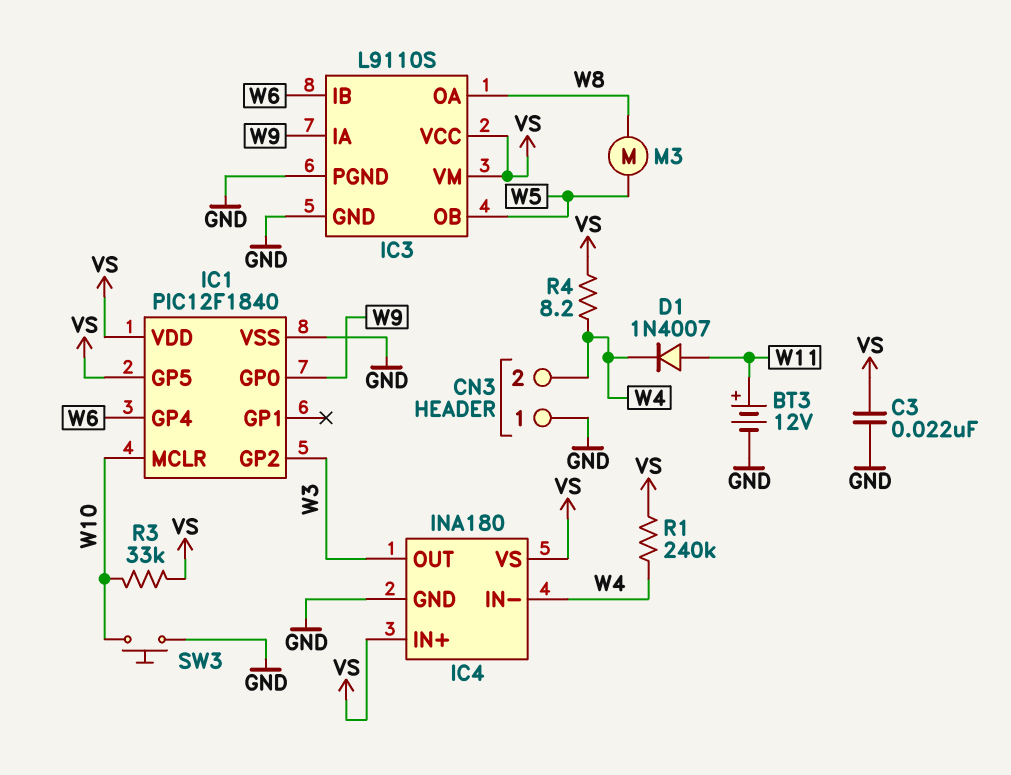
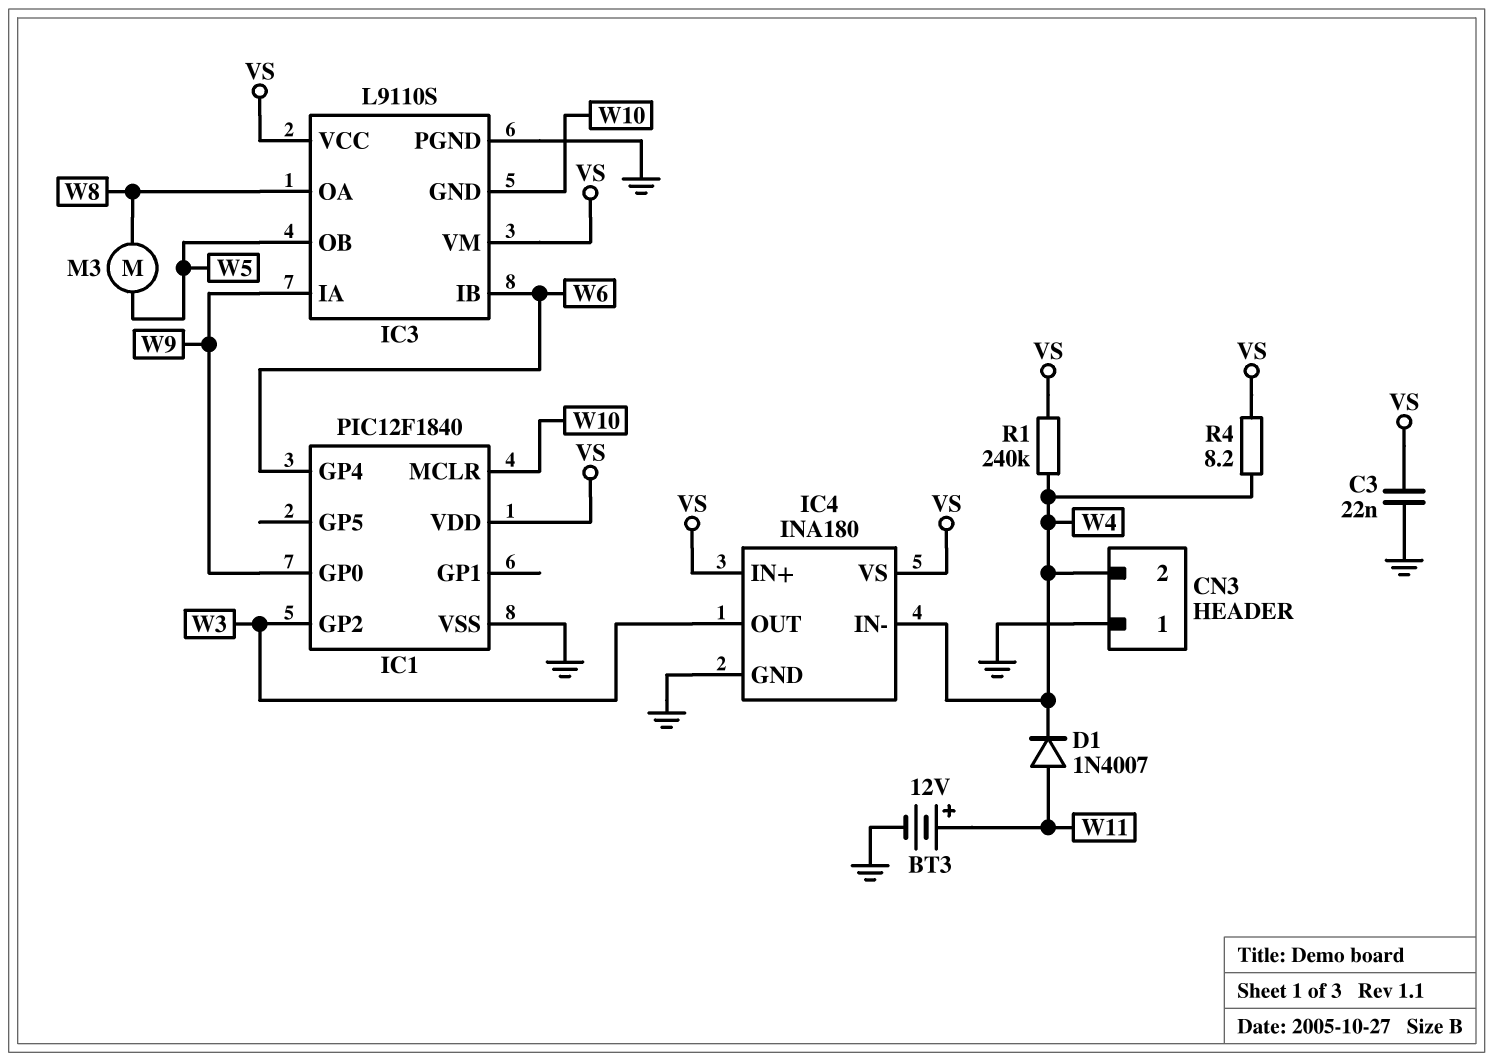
IC1 pin GP5: VS -> none
IC3 pin GND: GND -> W10
R3: 33k (VS, W10) -> none
SW3: button (GND, W10) -> none

